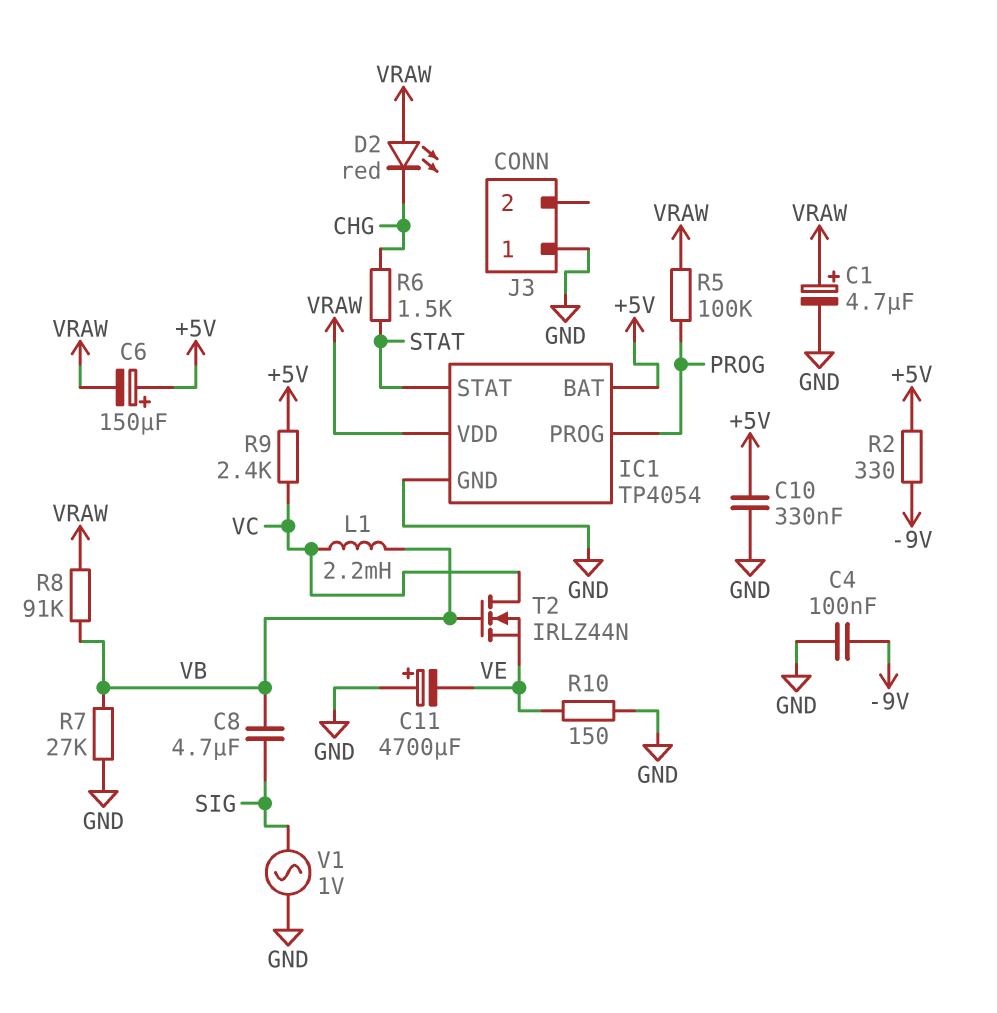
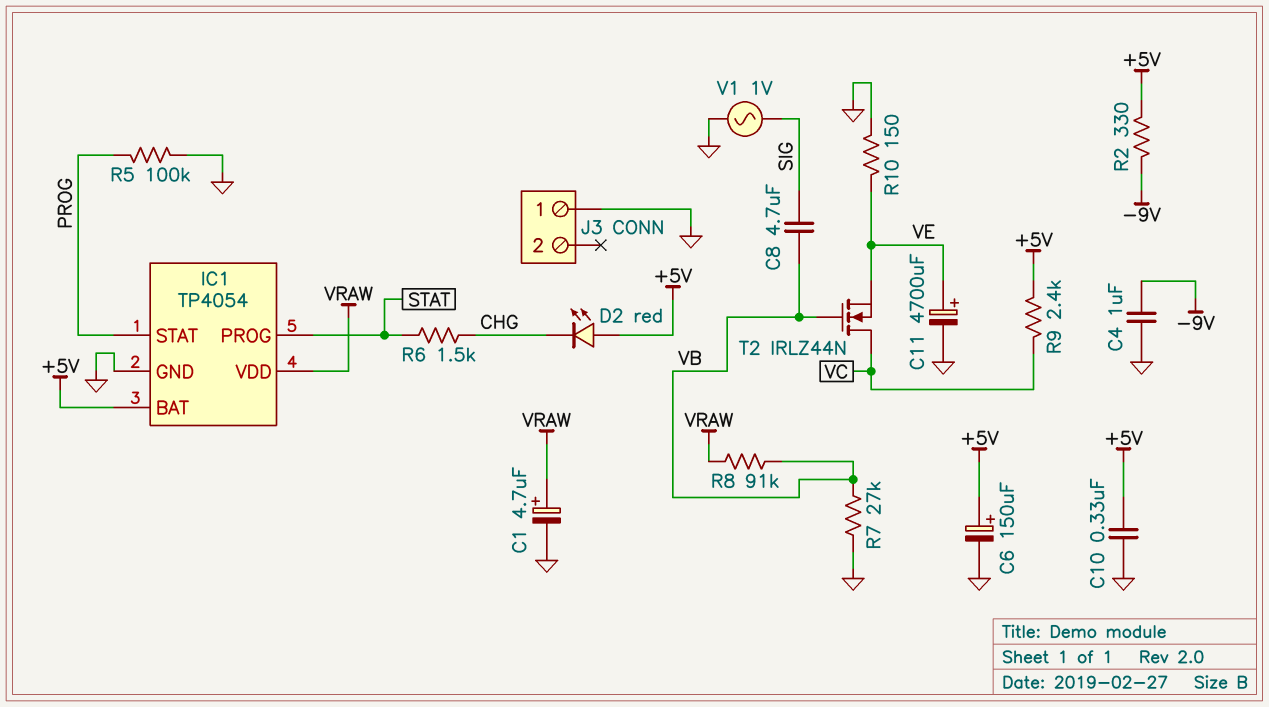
C4: 100nF (-9V, GND) -> 1uF (-9V, GND)
C6: 150uF (plus +5V, minus VRAW) -> 150uF (plus +5V, minus GND)
C11: 4700uF (plus GND, minus VE) -> 4700uF (plus VE, minus GND)
D2: LED red (A VRAW, K CHG) -> LED red (A +5V, K CHG)
IC1 pin PROG: PROG -> STAT
IC1 pin STAT: STAT -> PROG
L1: 2.2mH (VB, VC) -> none
R5: 100k (PROG, VRAW) -> 100k (GND, PROG)

